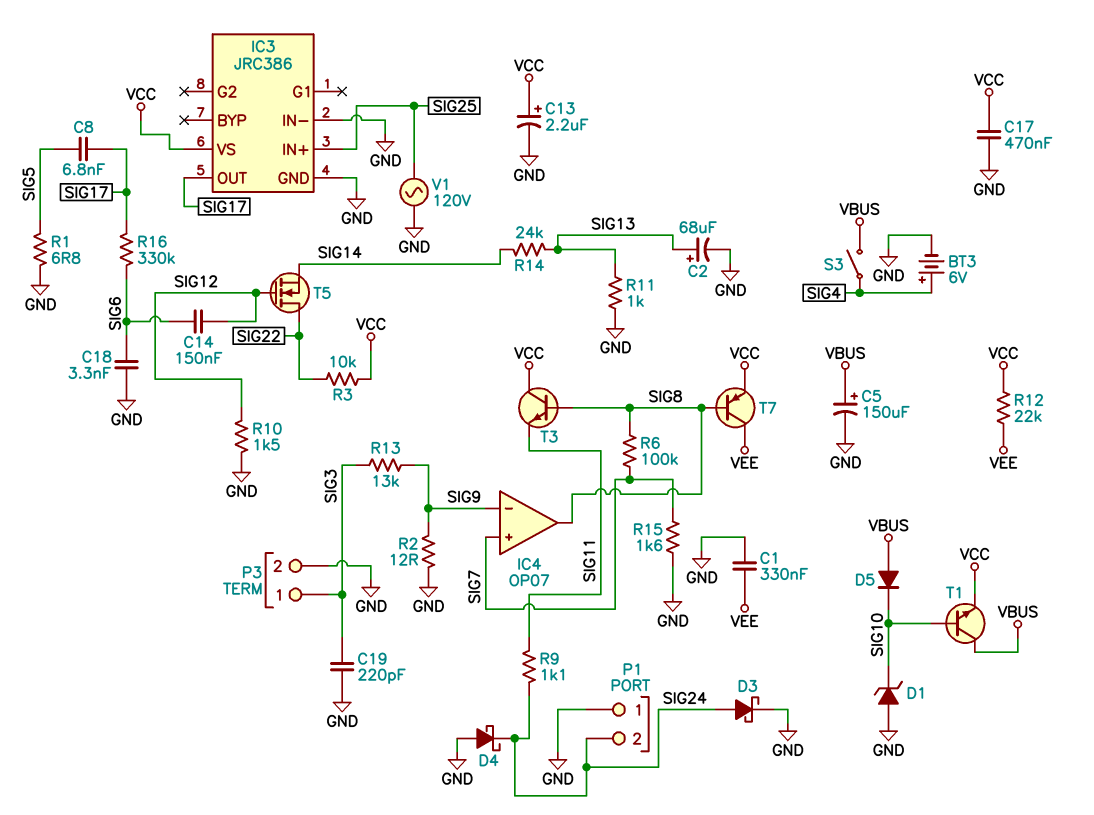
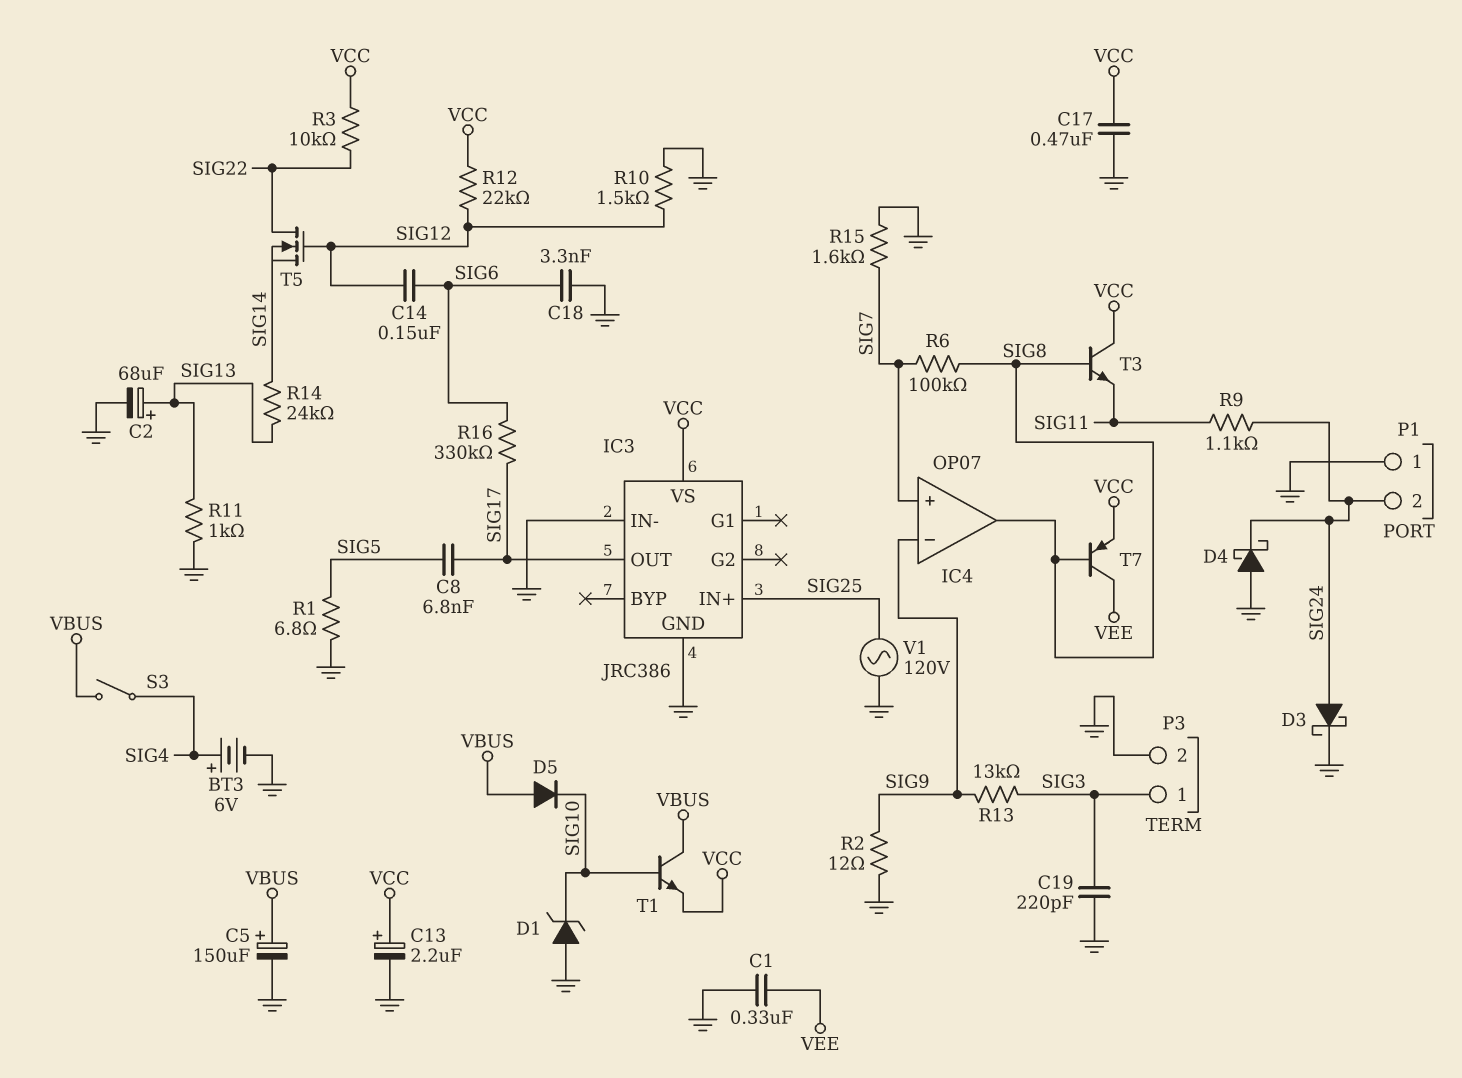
R12: 22k (VCC, VEE) -> 22k (SIG12, VCC)

